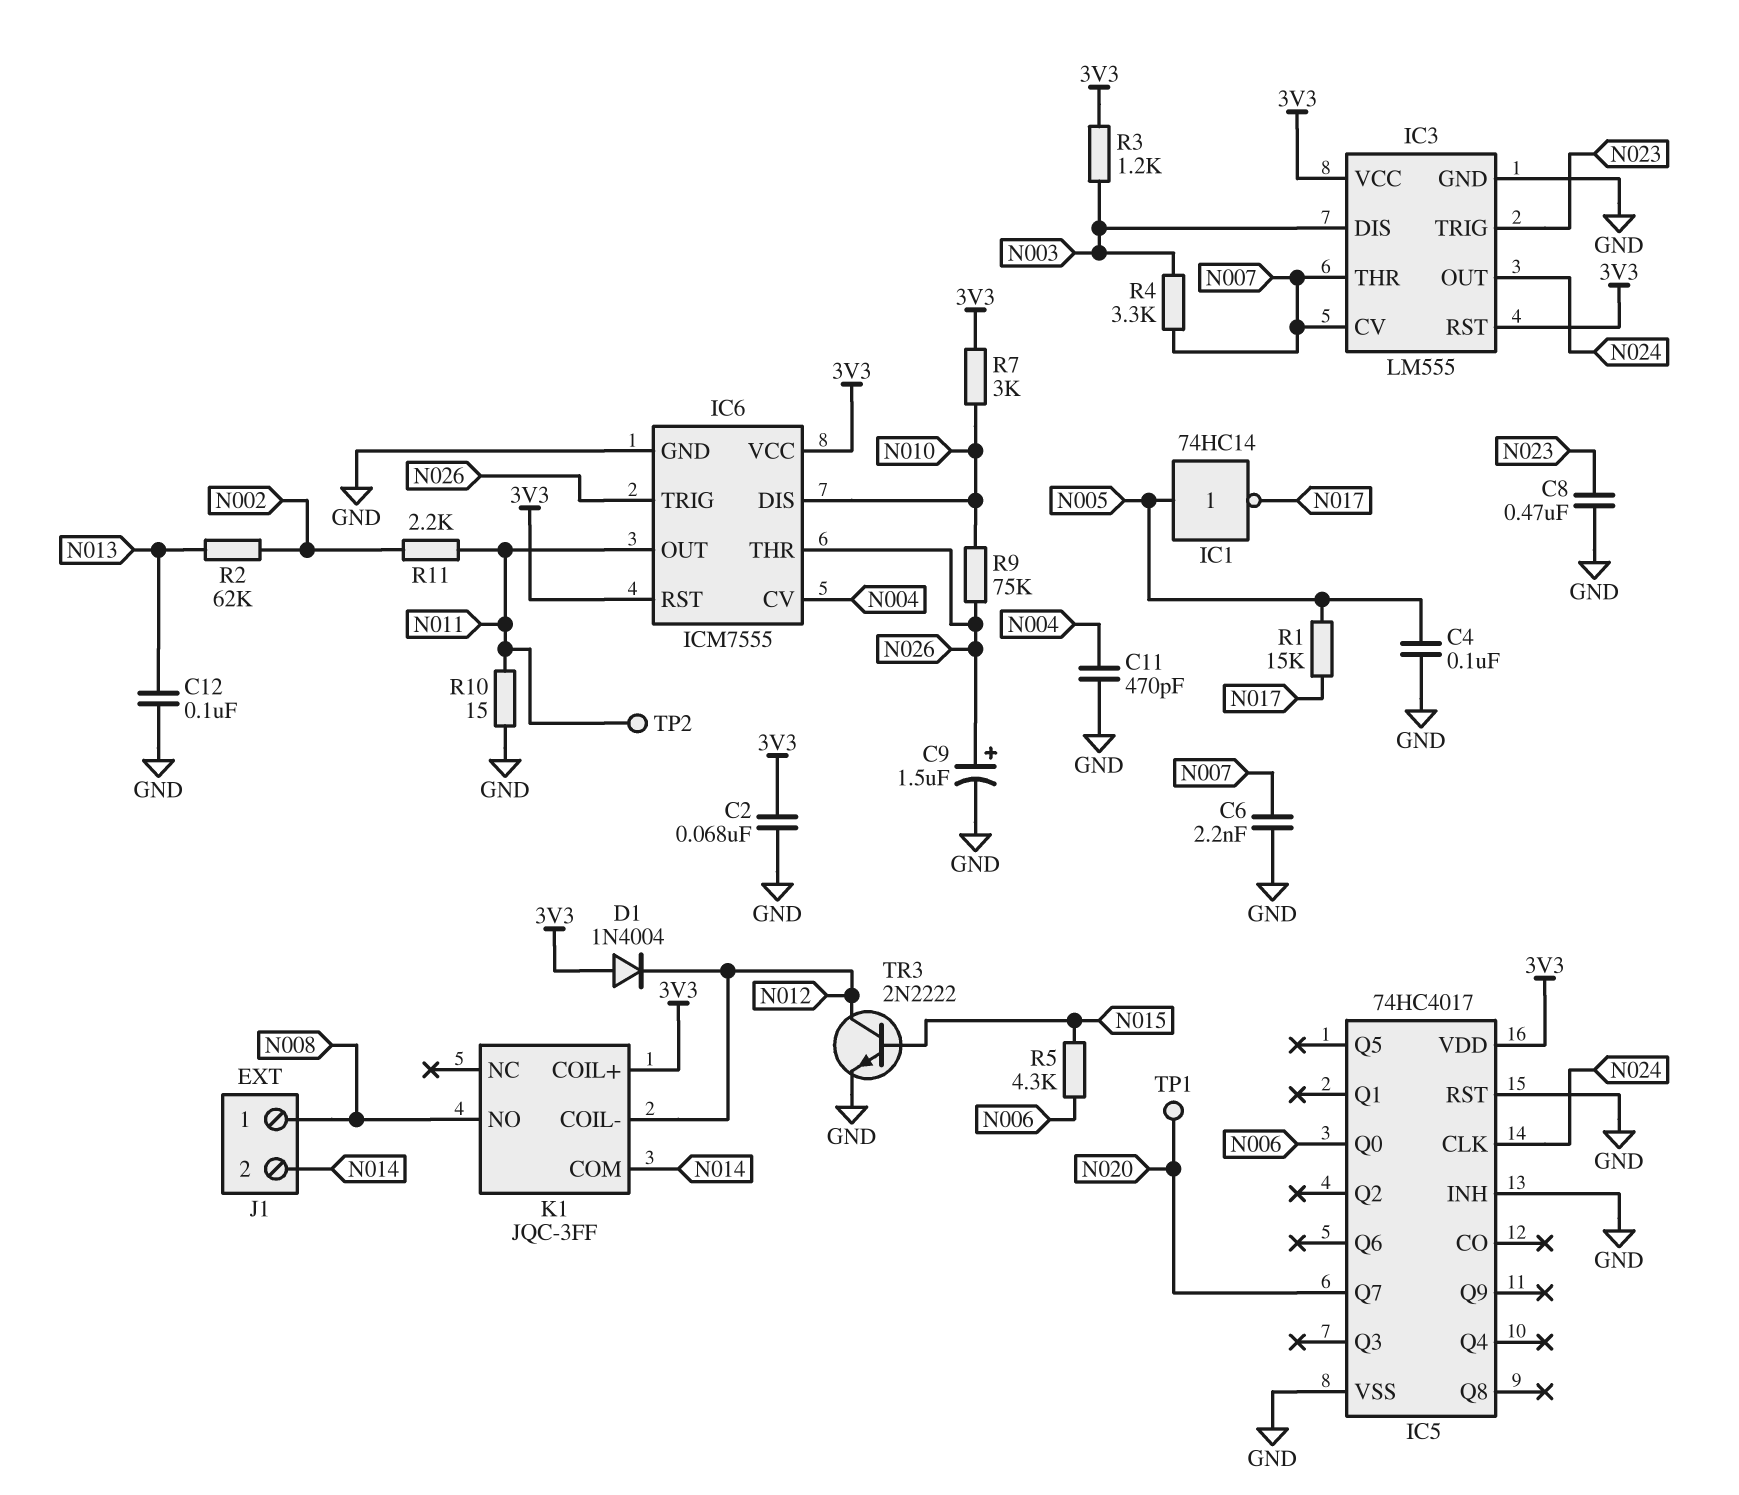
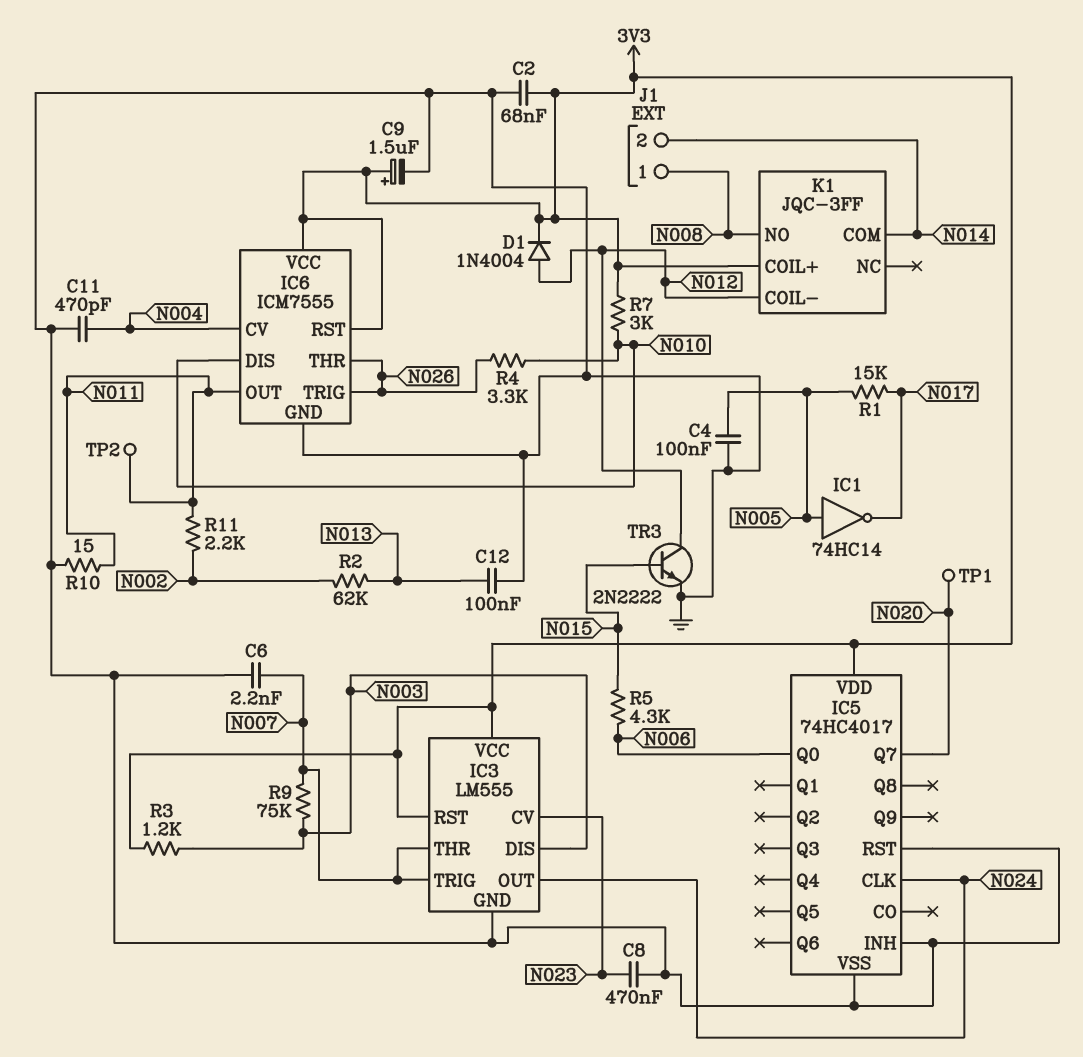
C9: 1.5uF (plus N026, minus GND) -> 1.5uF (plus 3V3, minus GND)
D1: diode 1N4004 (A 3V3, K N012) -> diode 1N4004 (A N012, K 3V3)
IC3 pin CV: N007 -> N023
IC3 pin TRIG: N023 -> N007
R4: 3.3k (N003, N007) -> 3.3k (N010, N026)
R9: 75k (N010, N026) -> 75k (N003, N007)

